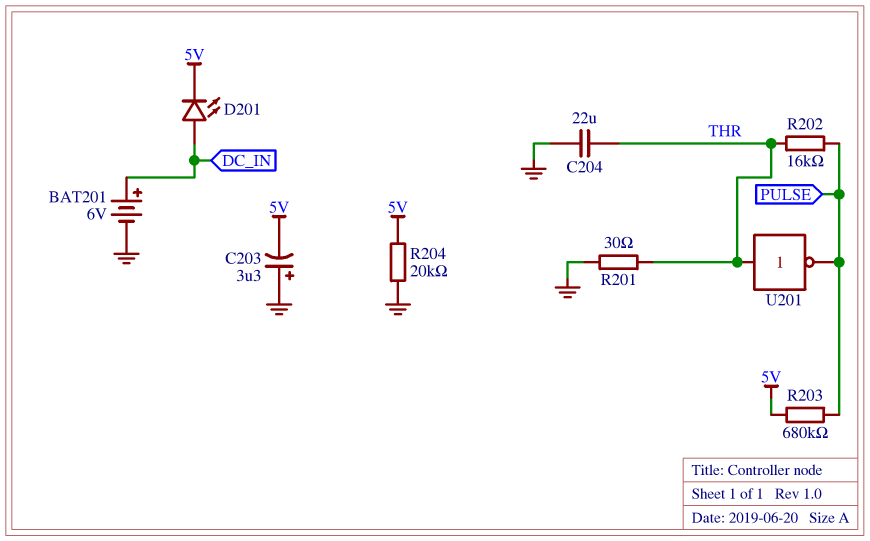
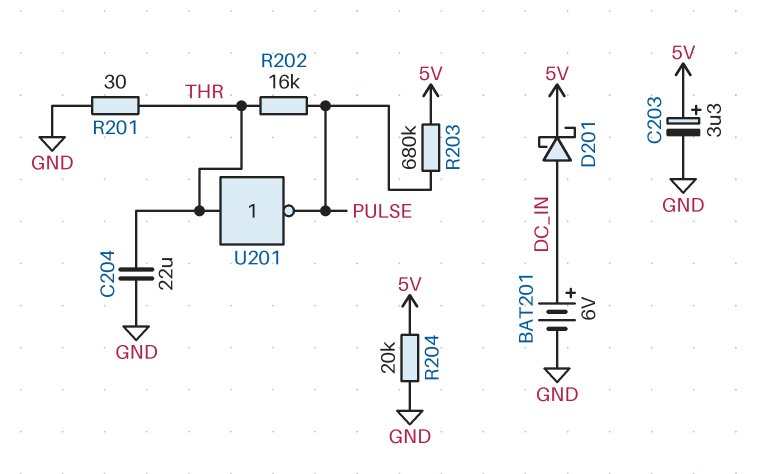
C203: 3.3uF (plus GND, minus 5V) -> 3.3uF (plus 5V, minus GND)
D201: LED (A DC_IN, K 5V) -> schottky (A DC_IN, K 5V)

